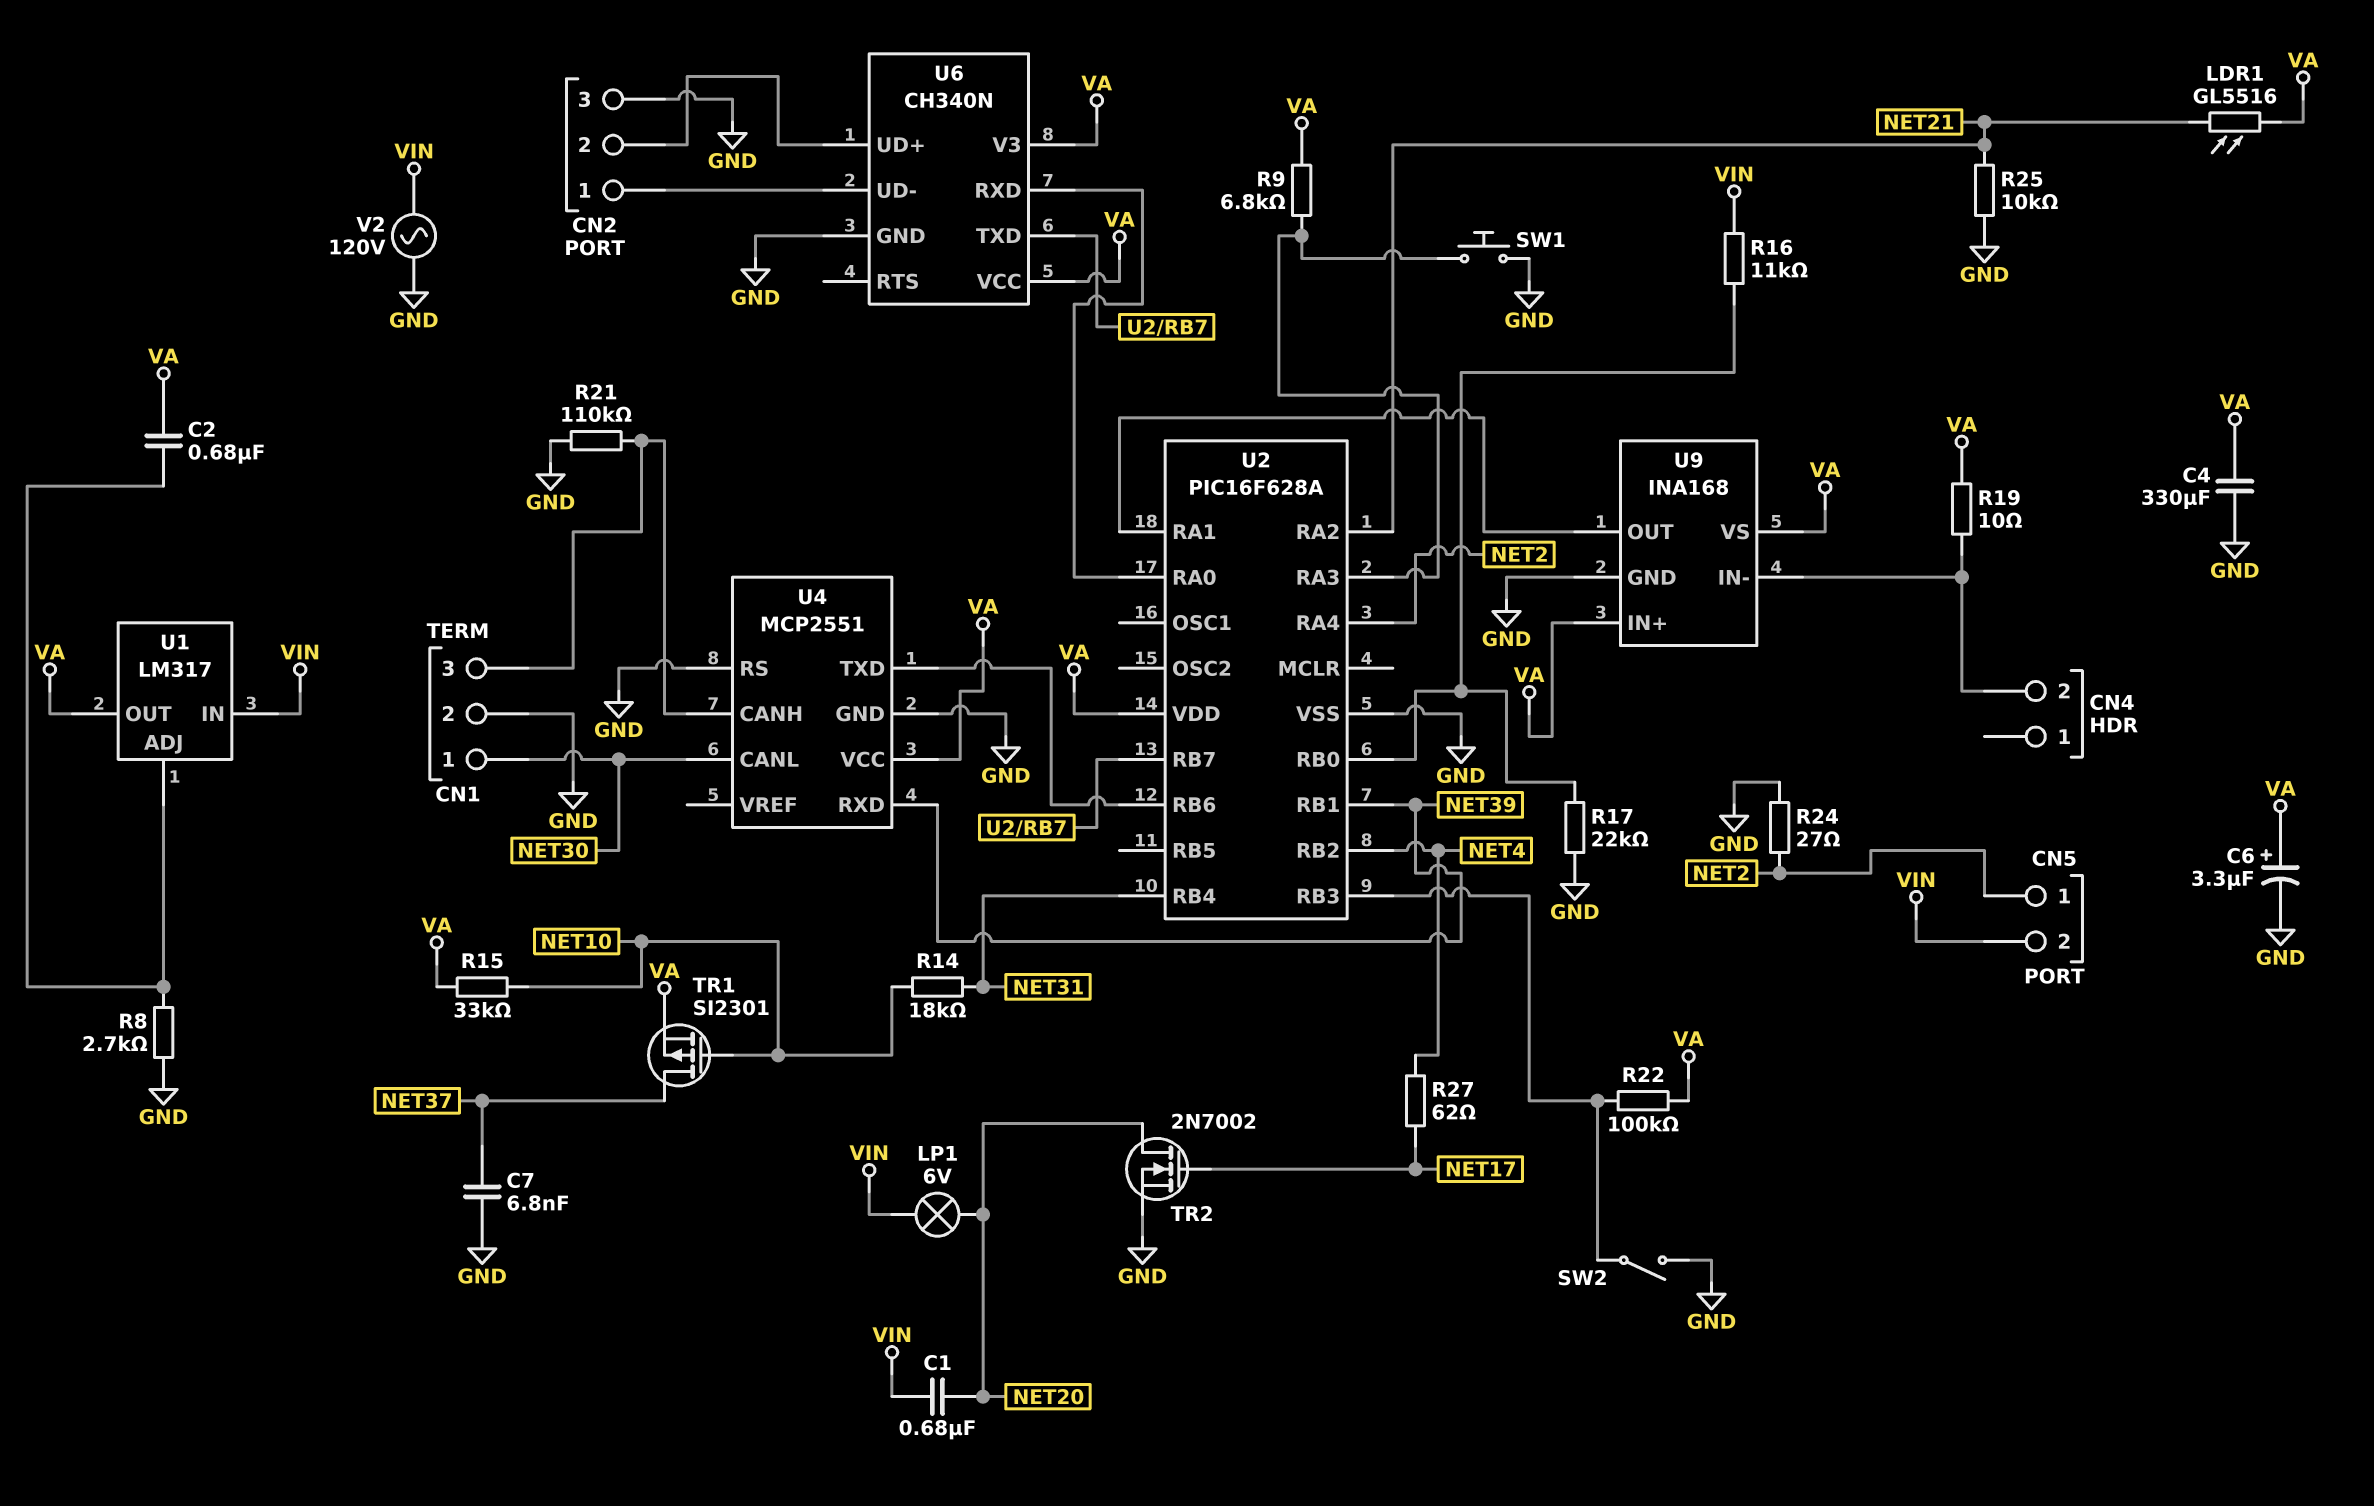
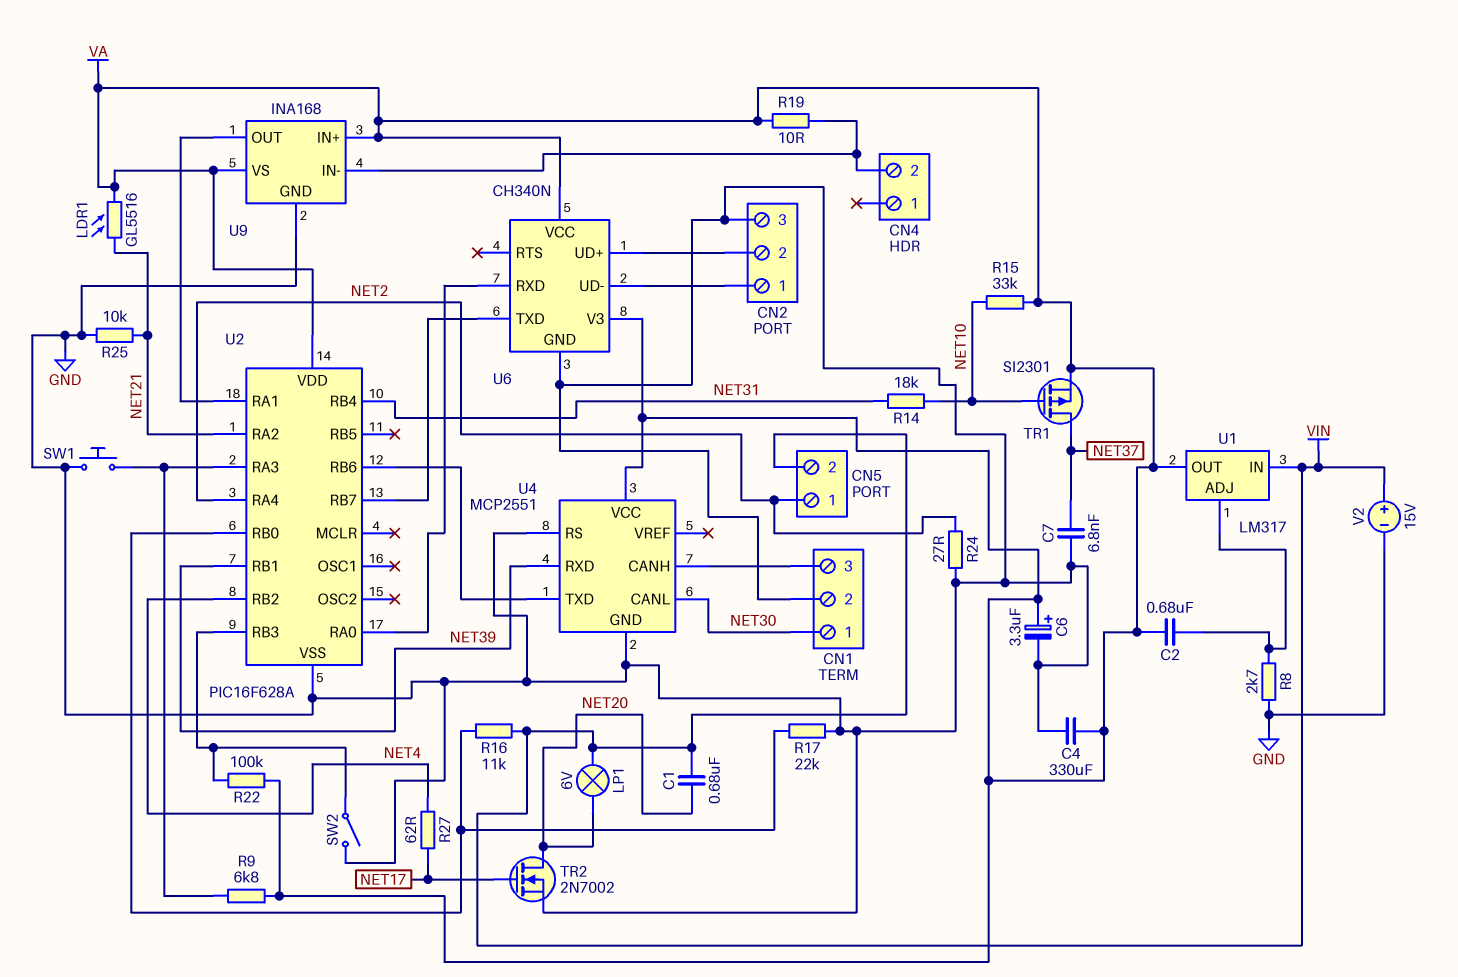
R21: 110k (CN1/3, GND) -> none
V2: AC 120V (GND, VIN) -> 15V (plus VIN, minus GND)

